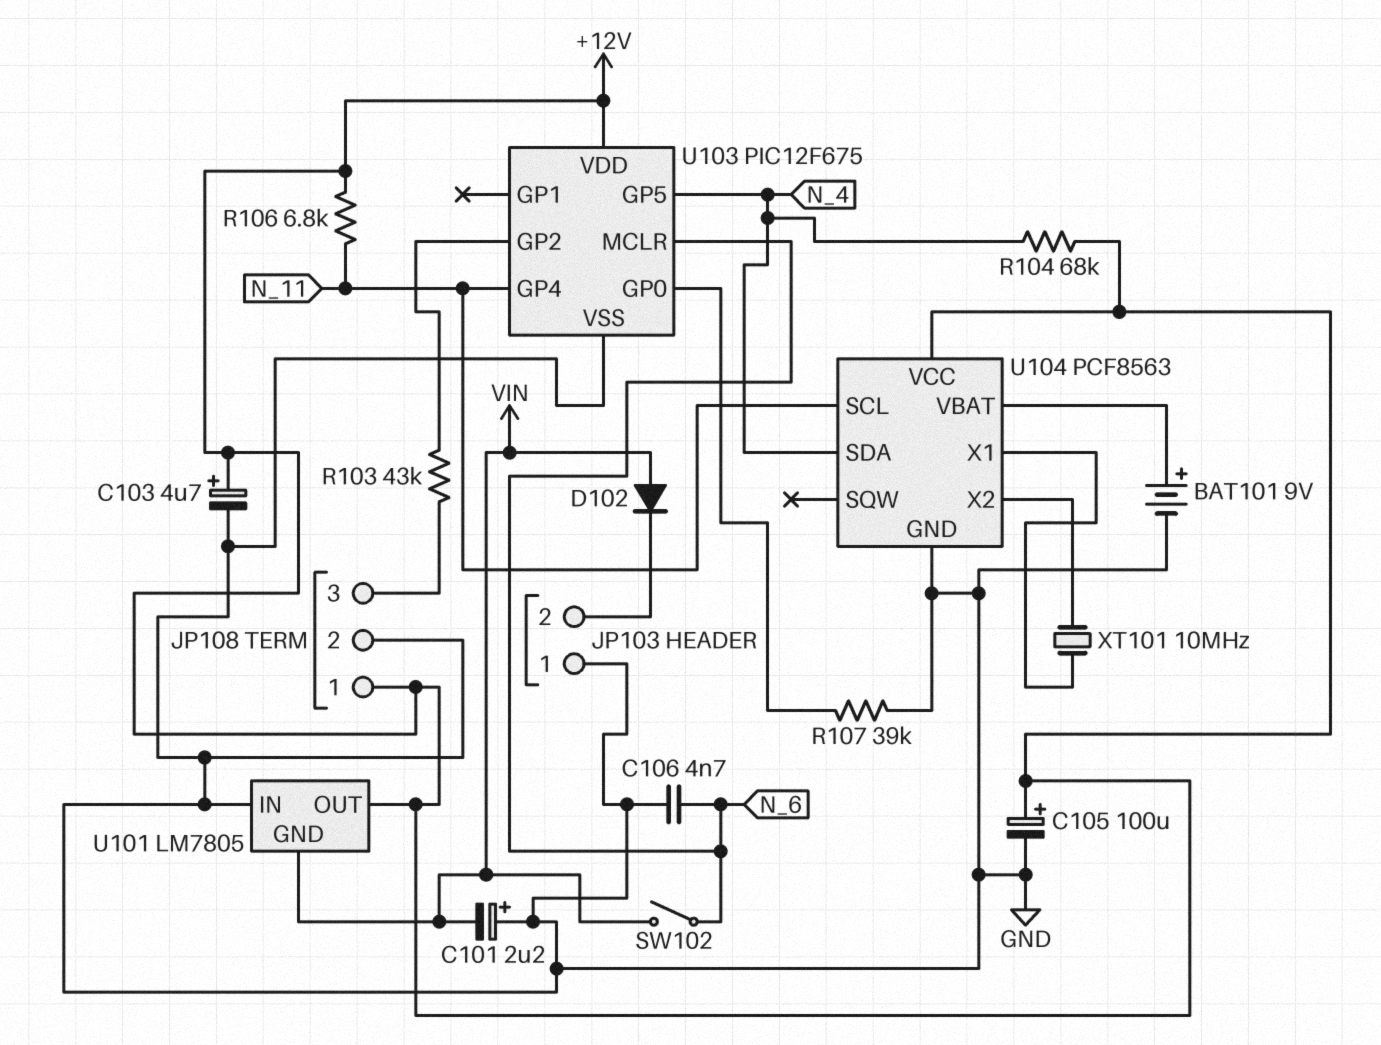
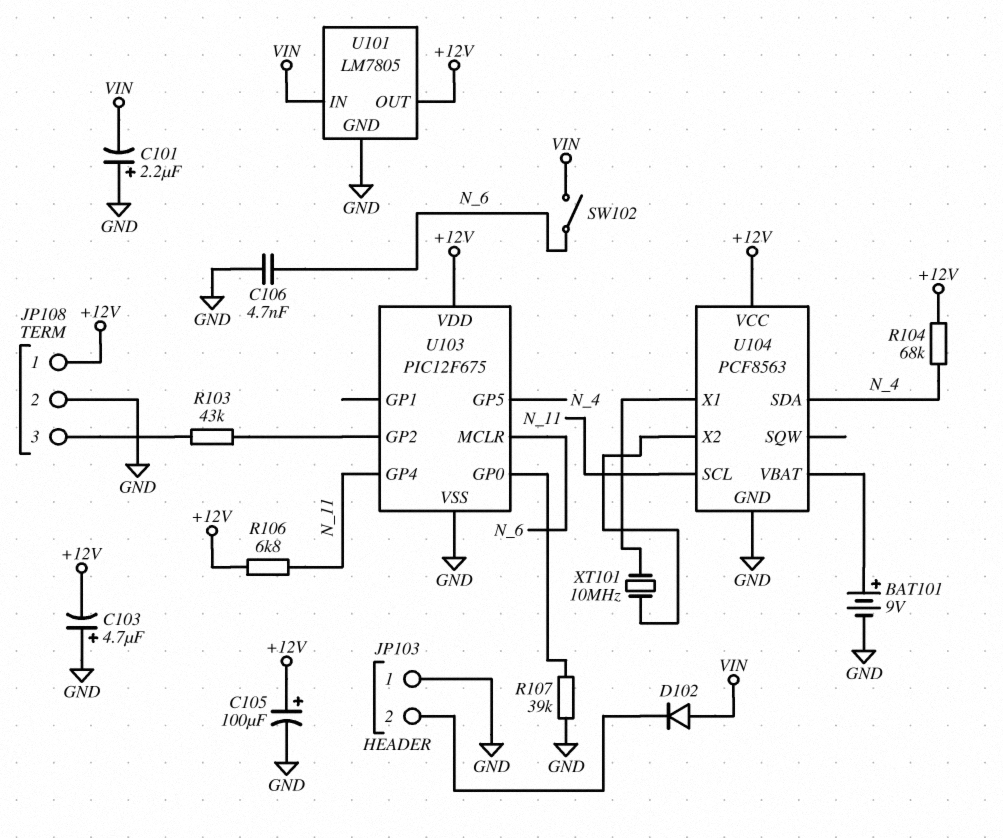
C103: 4.7uF (plus +12V, minus GND) -> 4.7uF (plus GND, minus +12V)
U101 pin GND: VIN -> GND
U101 pin IN: GND -> VIN

